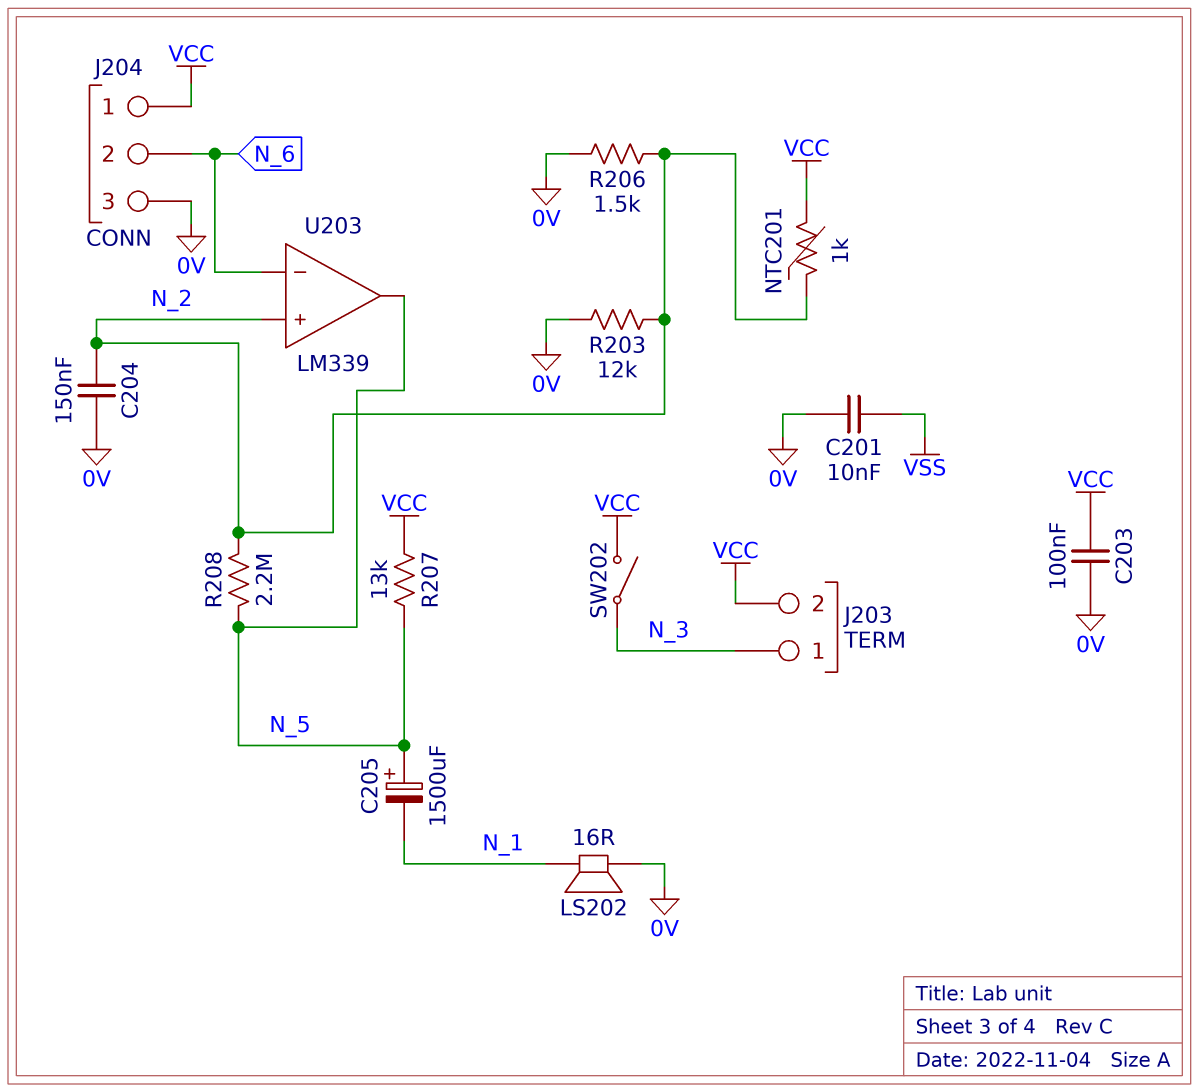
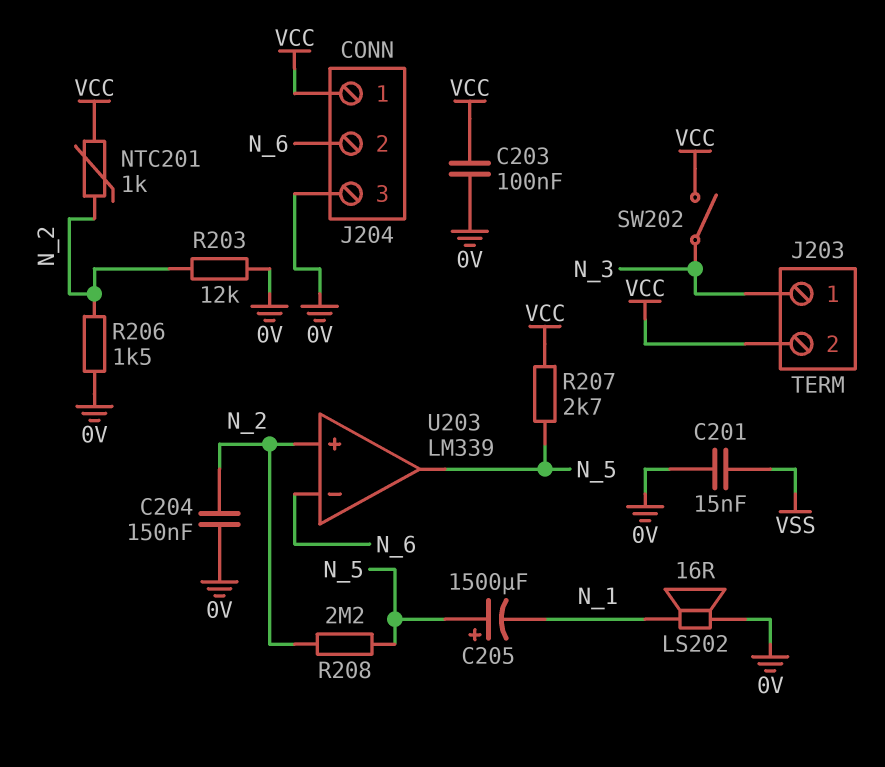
C201: 10nF (0V, VSS) -> 15nF (0V, VSS)
R207: 13k (N_5, VCC) -> 2.7k (N_5, VCC)

